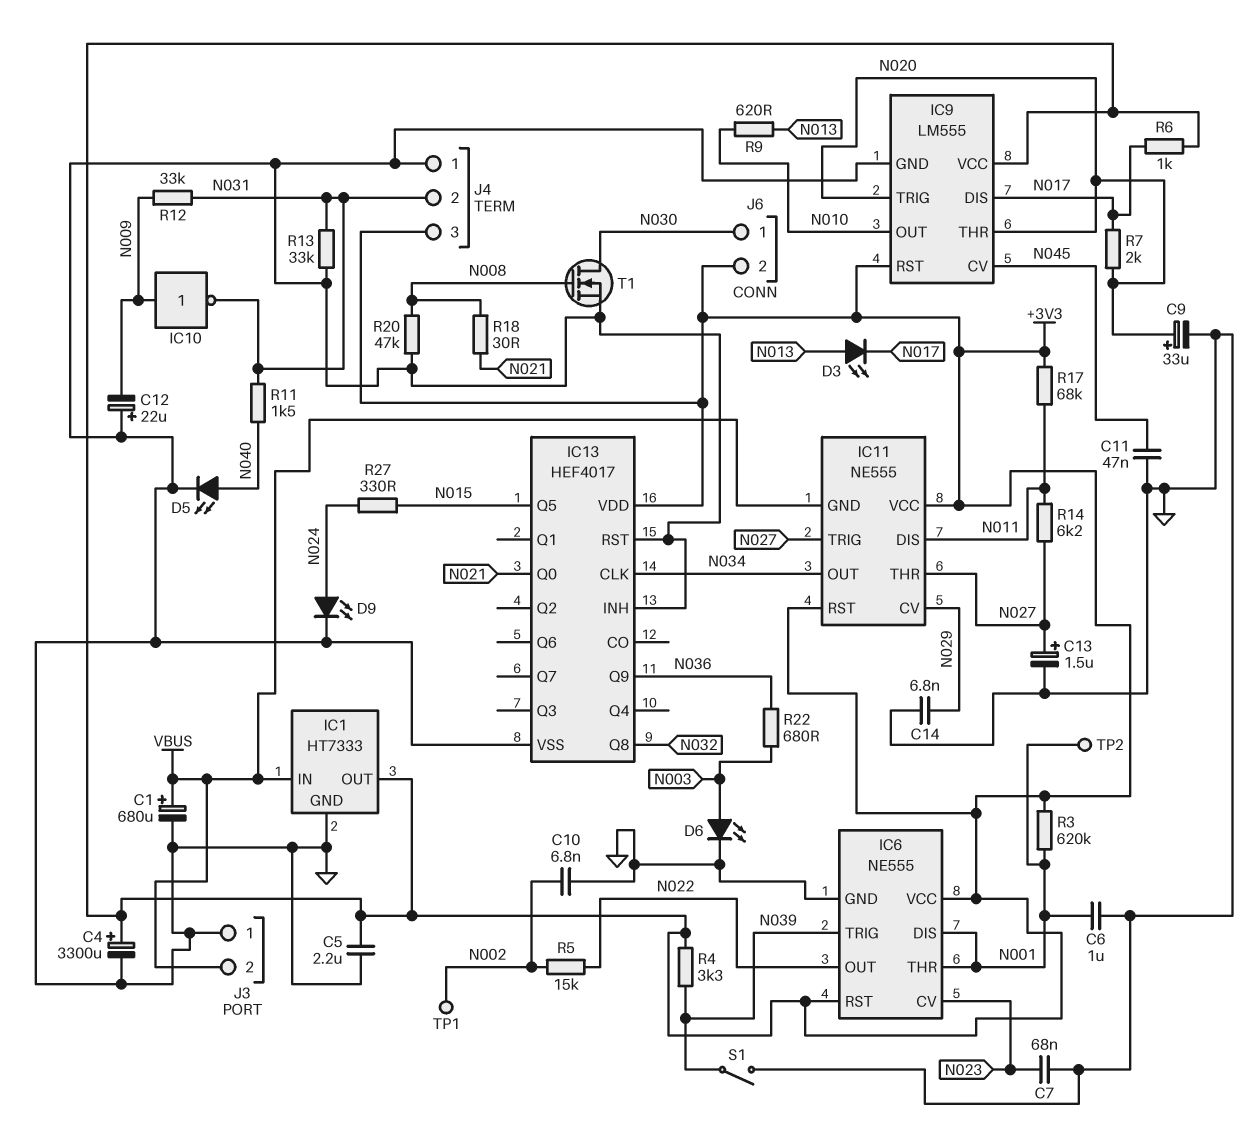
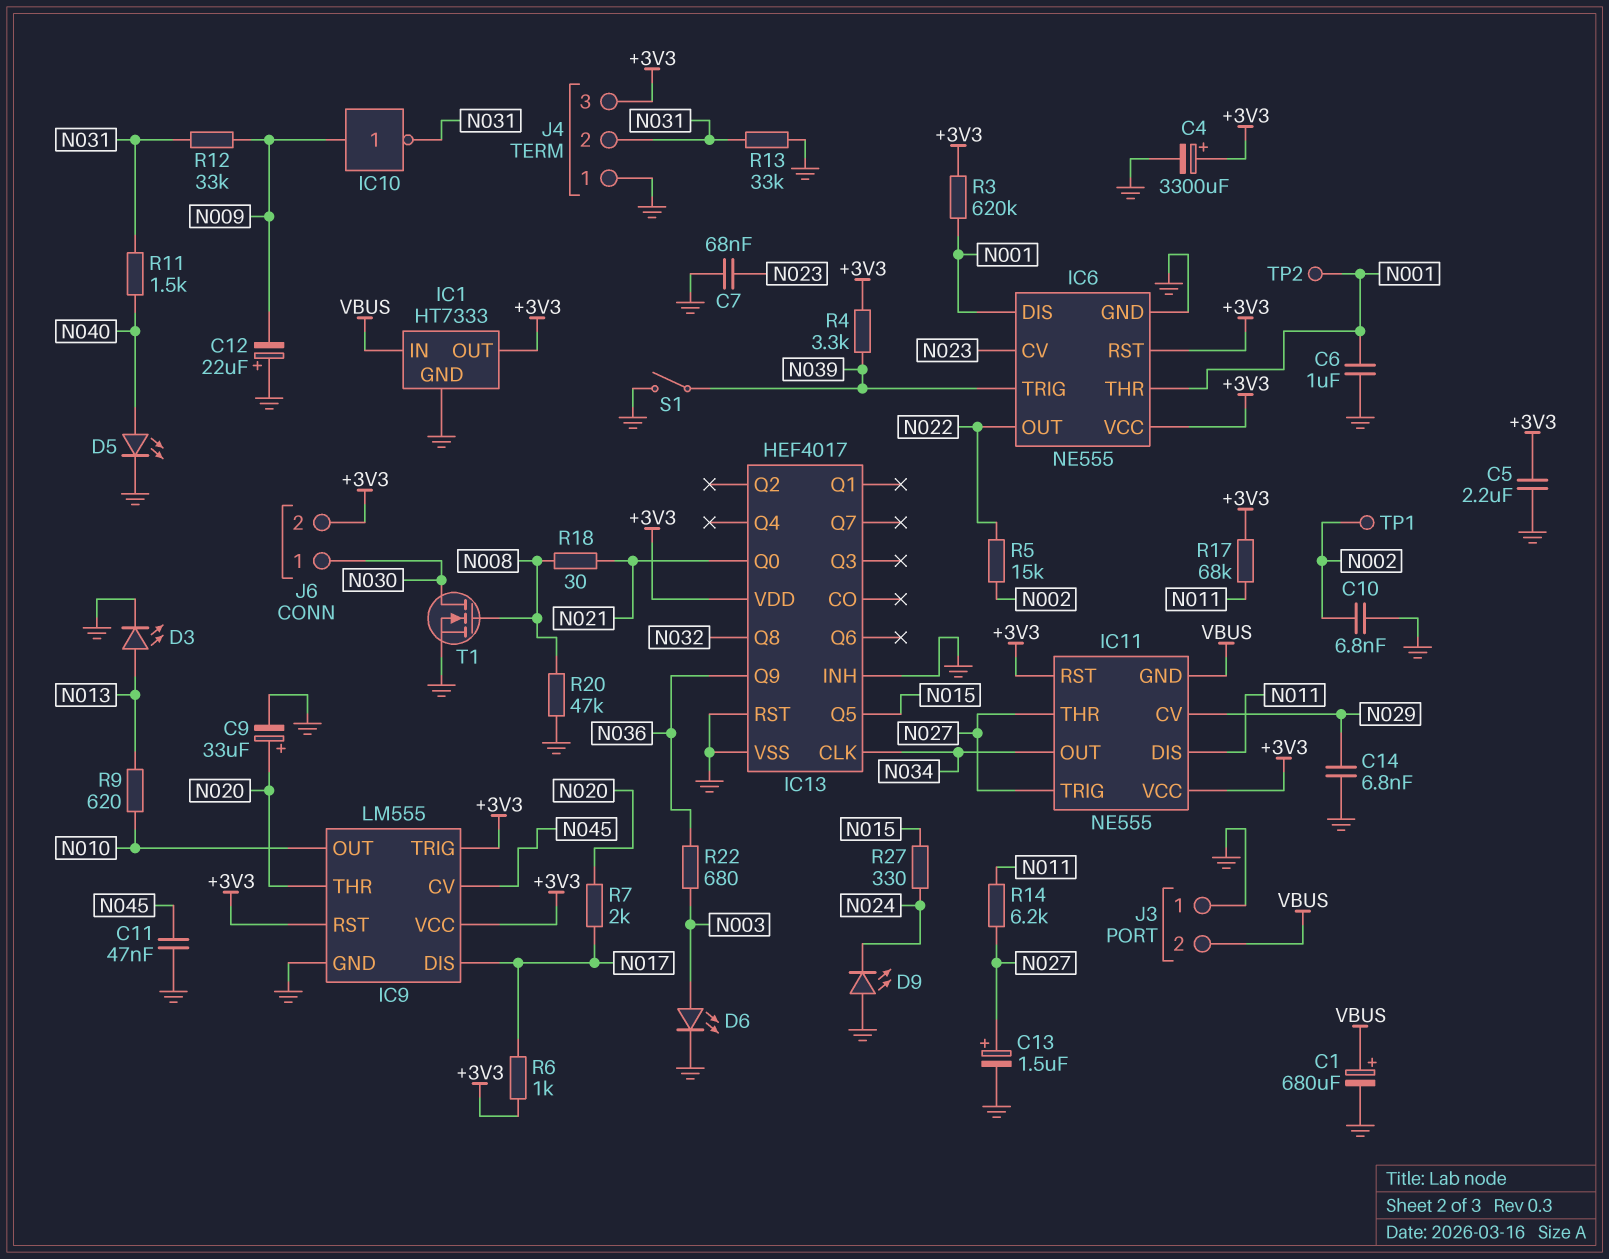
D3: LED (A N013, K N017) -> LED (A N013, K GND)
D9: LED (A N024, K GND) -> LED (A GND, K N024)
IC9 pin TRIG: N020 -> +3V3

